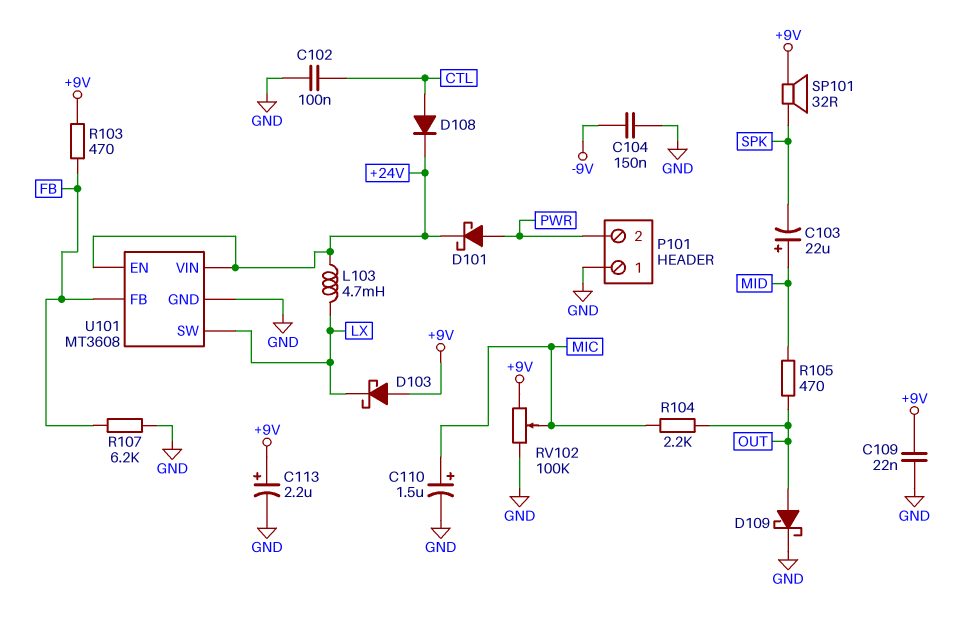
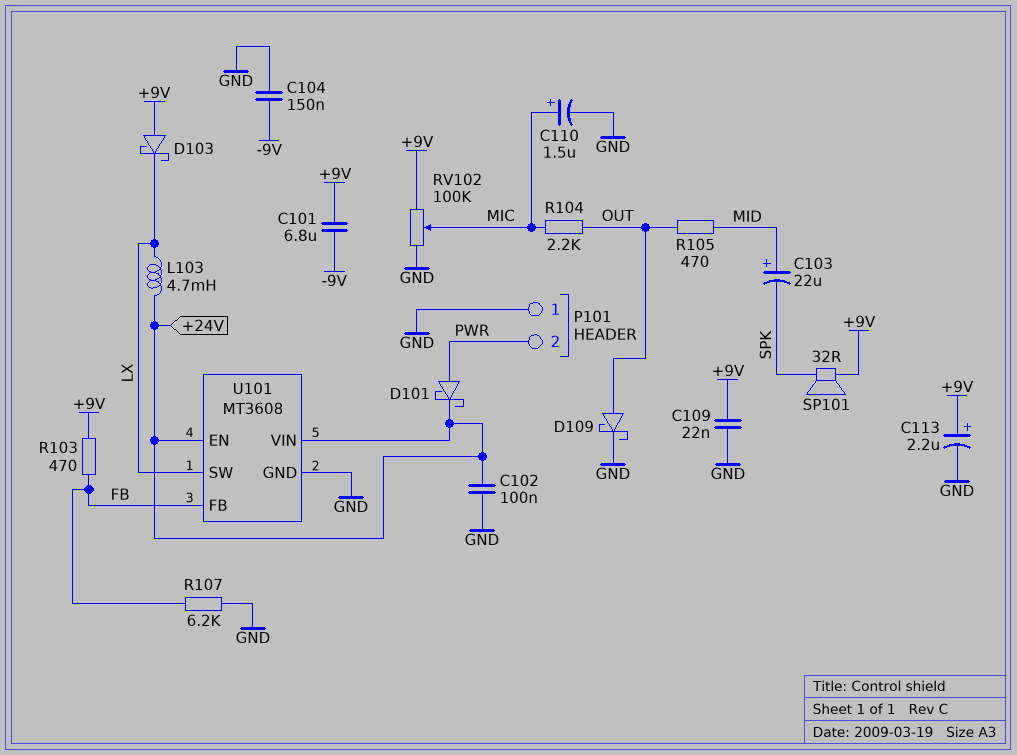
C101: none -> 6.8uF (+9V, -9V)
C102: 100nF (CTL, GND) -> 100nF (+24V, GND)
D108: diode (A CTL, K +24V) -> none

